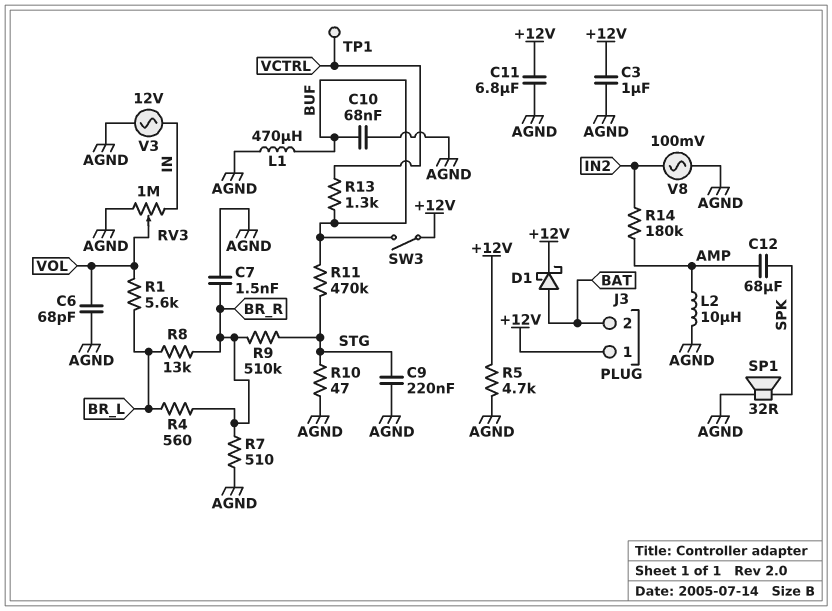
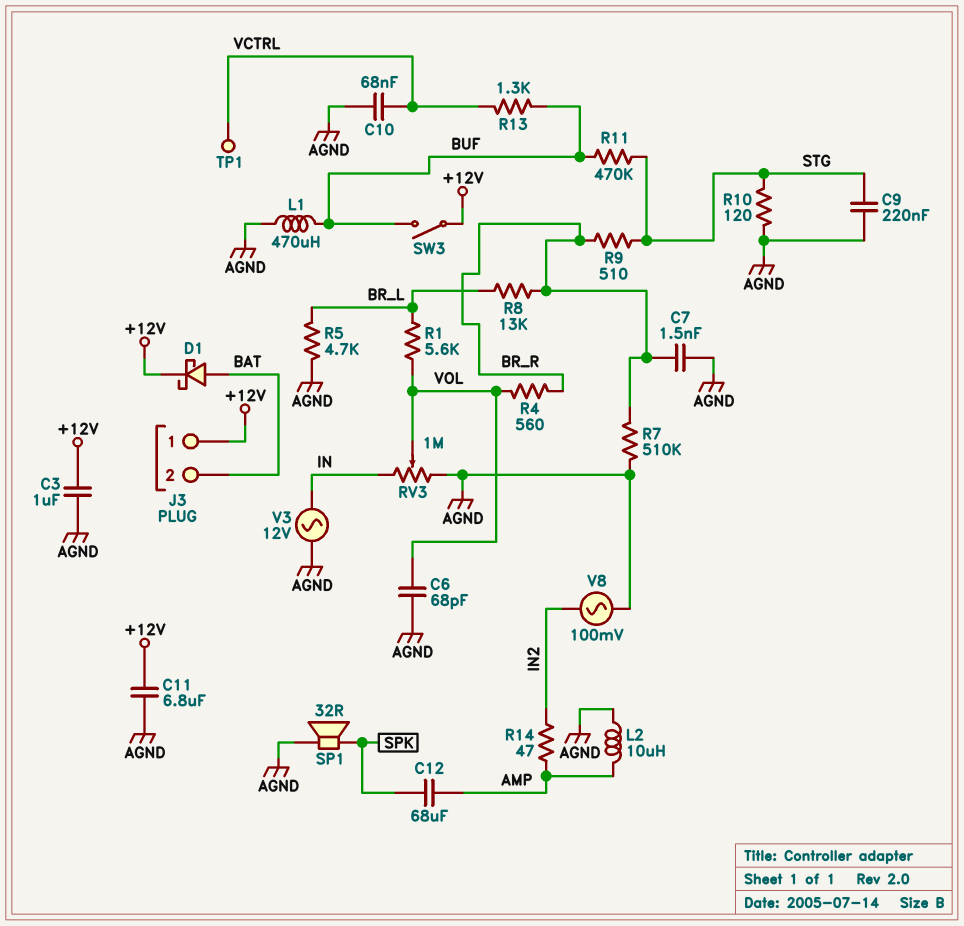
C10: 68nF (AGND, BUF) -> 68nF (AGND, VCTRL)
R4: 560 (BR_L, BR_R) -> 560 (BR_R, VOL)
R5: 4.7k (+12V, AGND) -> 4.7k (AGND, BR_L)
R7: 510 (AGND, BR_R) -> 510k (AGND, BR_R)
R9: 510k (BR_R, STG) -> 510 (BR_R, STG)
R10: 47 (AGND, STG) -> 120 (AGND, STG)
R14: 180k (AMP, IN2) -> 47 (AMP, IN2)

